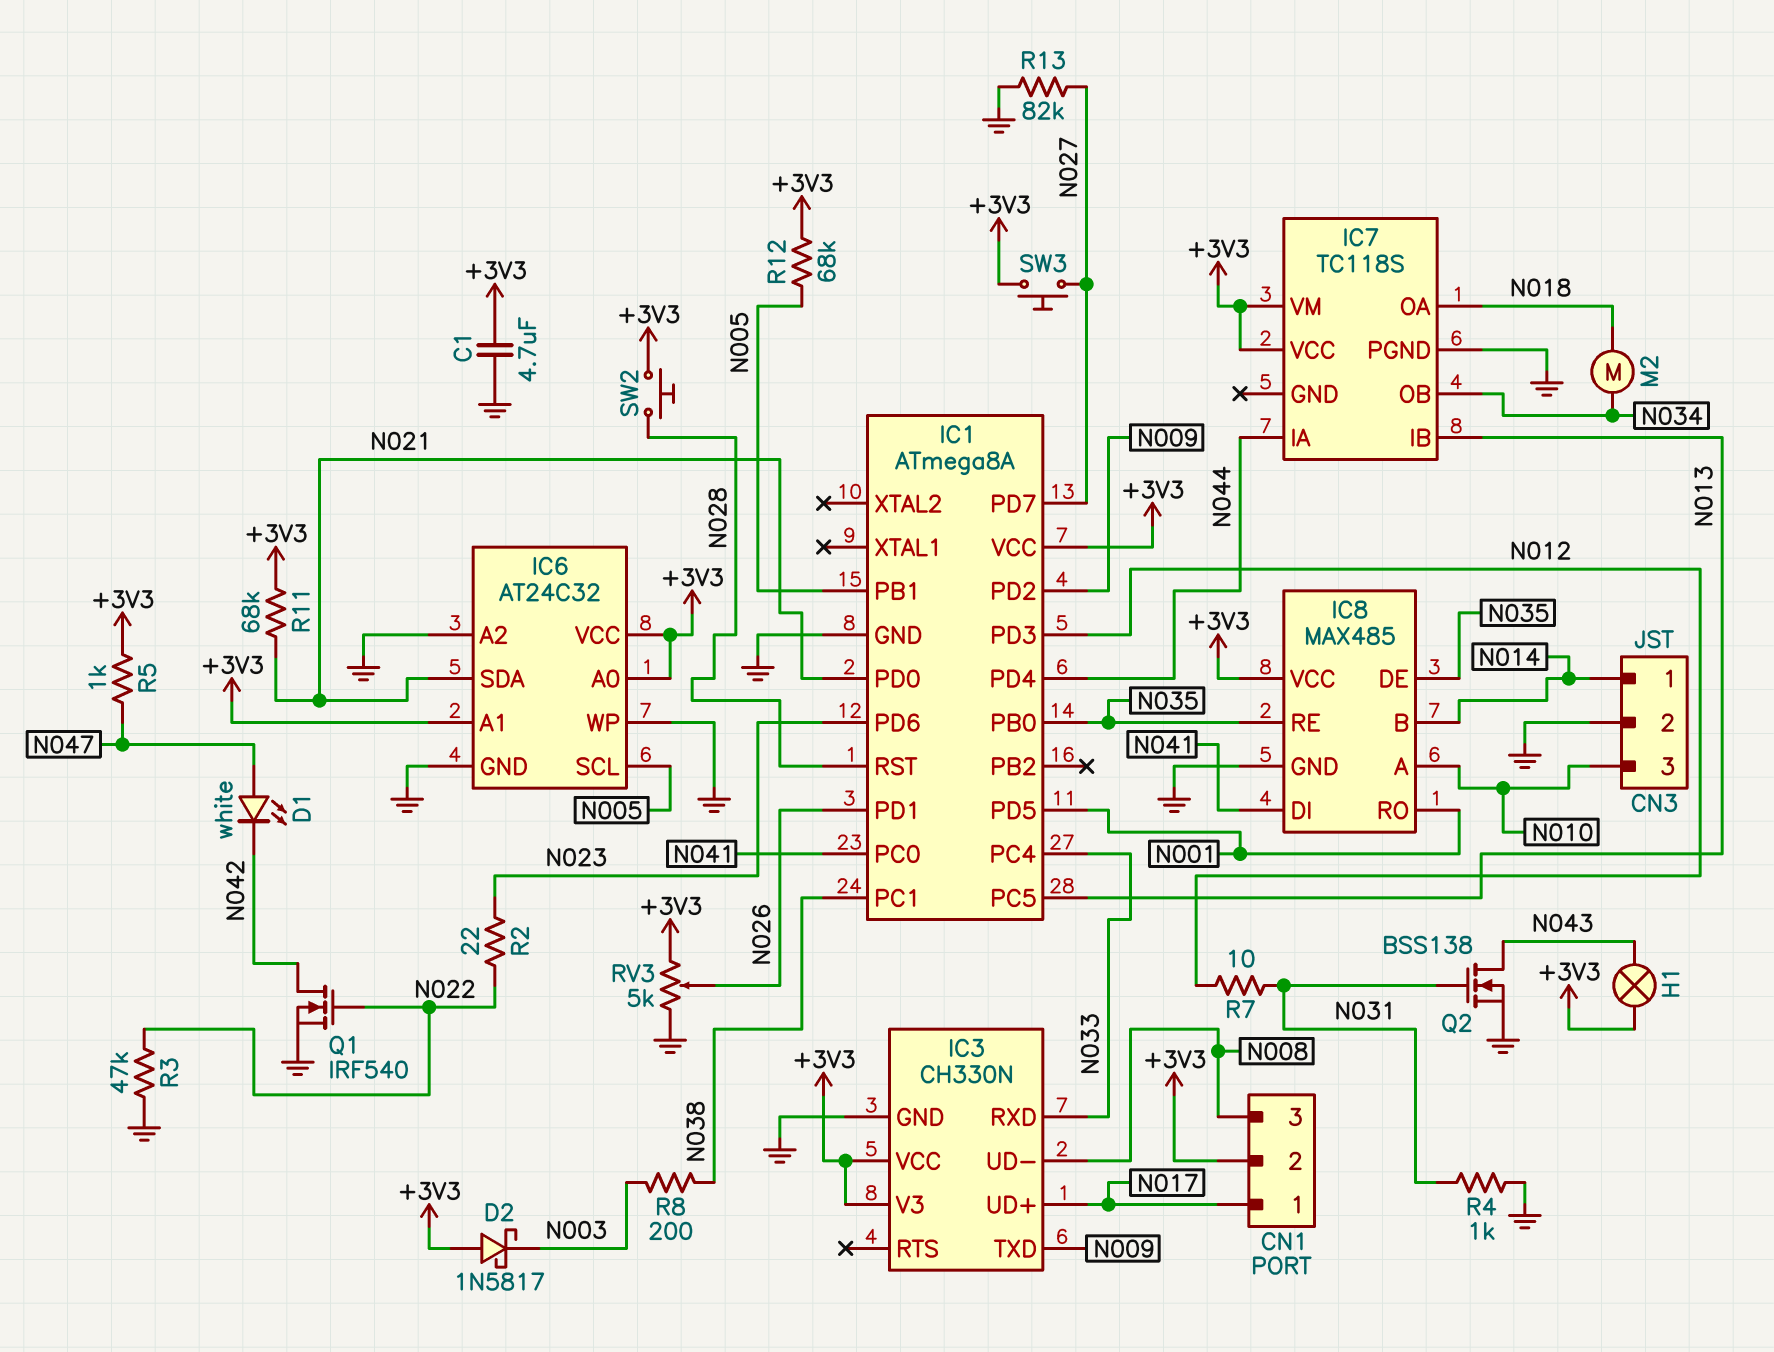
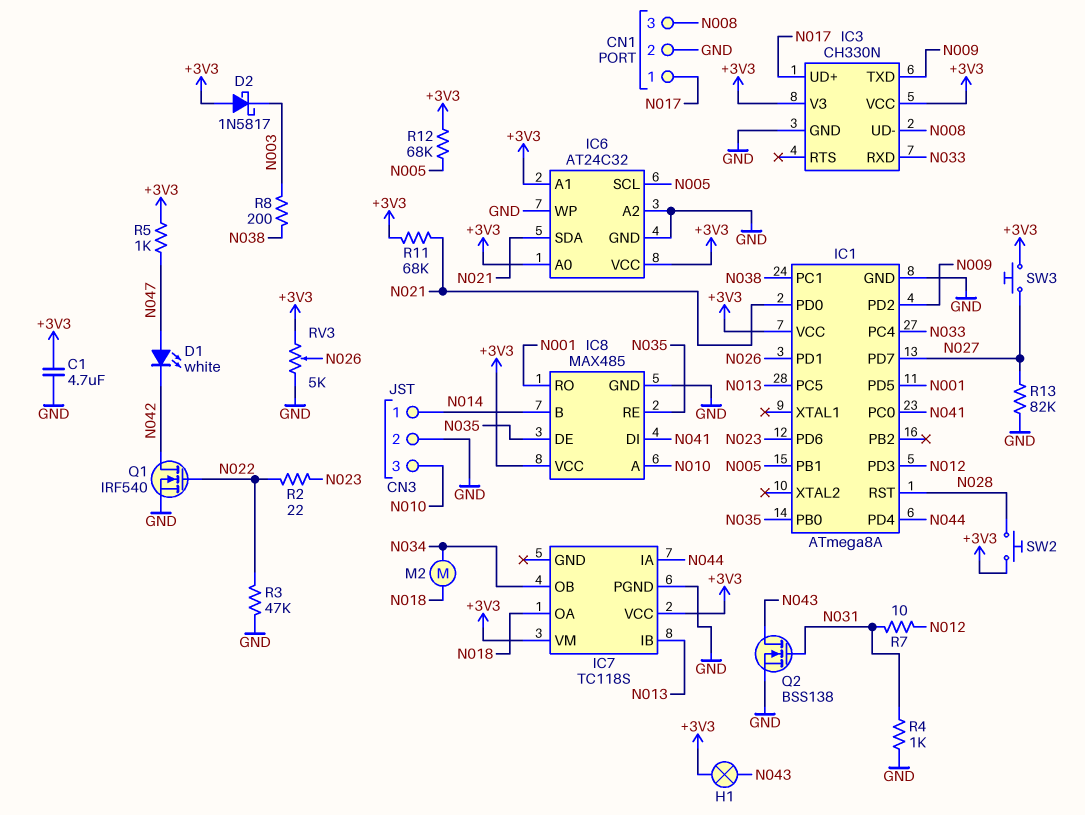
CN1 pin 2: +3V3 -> GND

